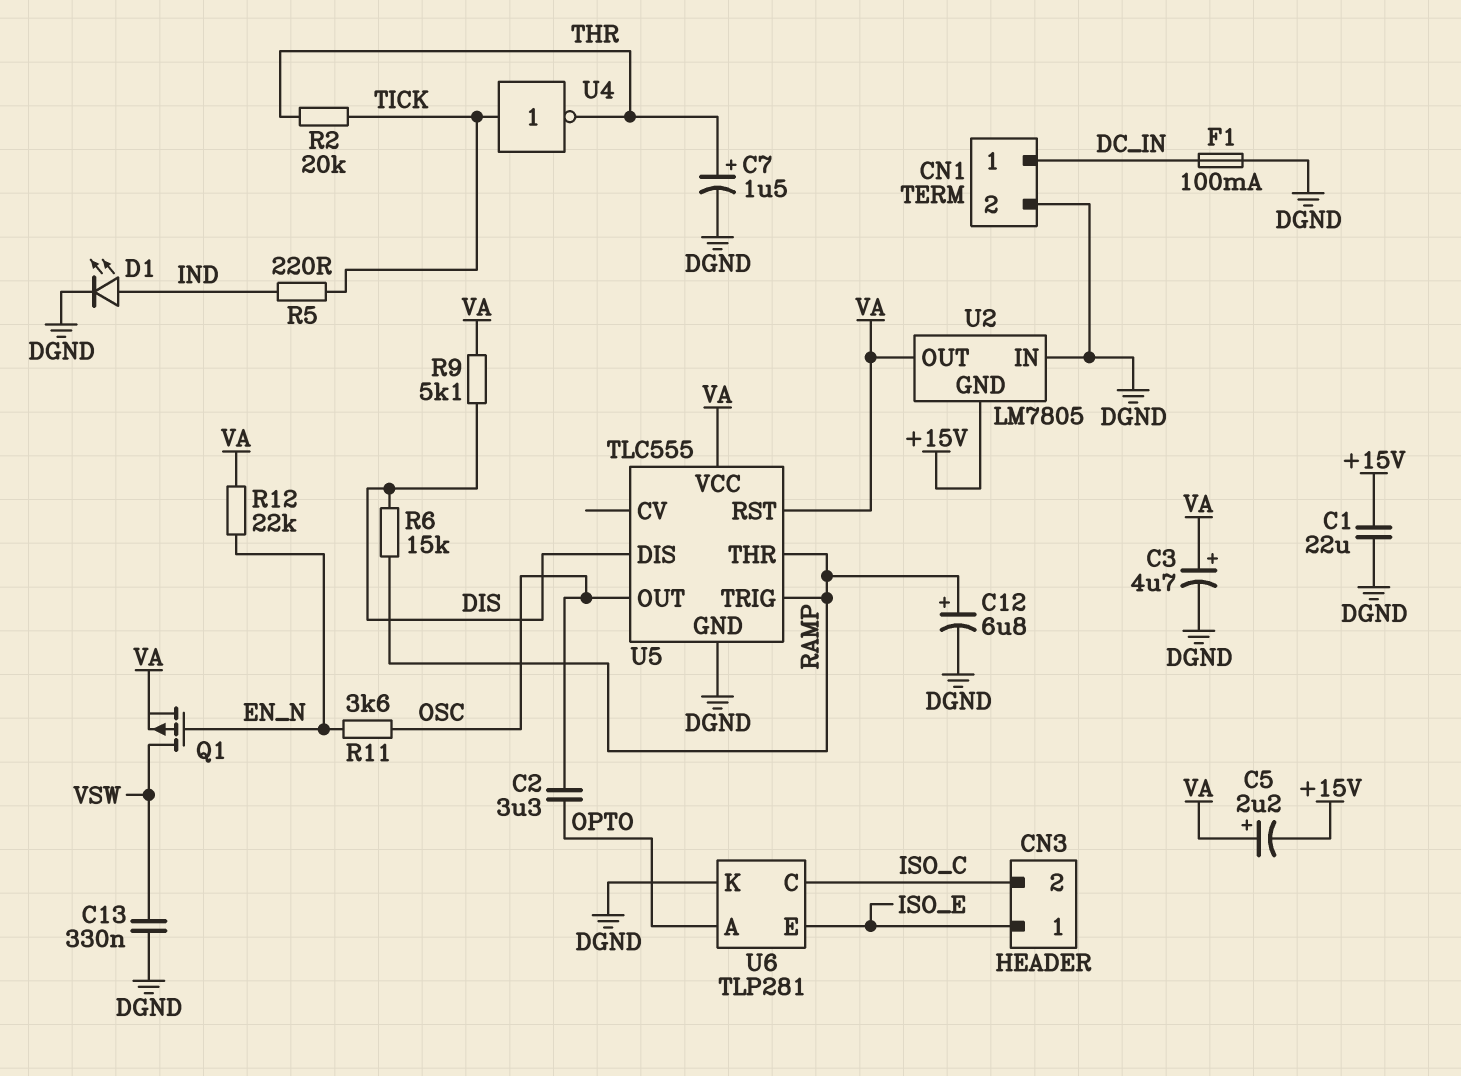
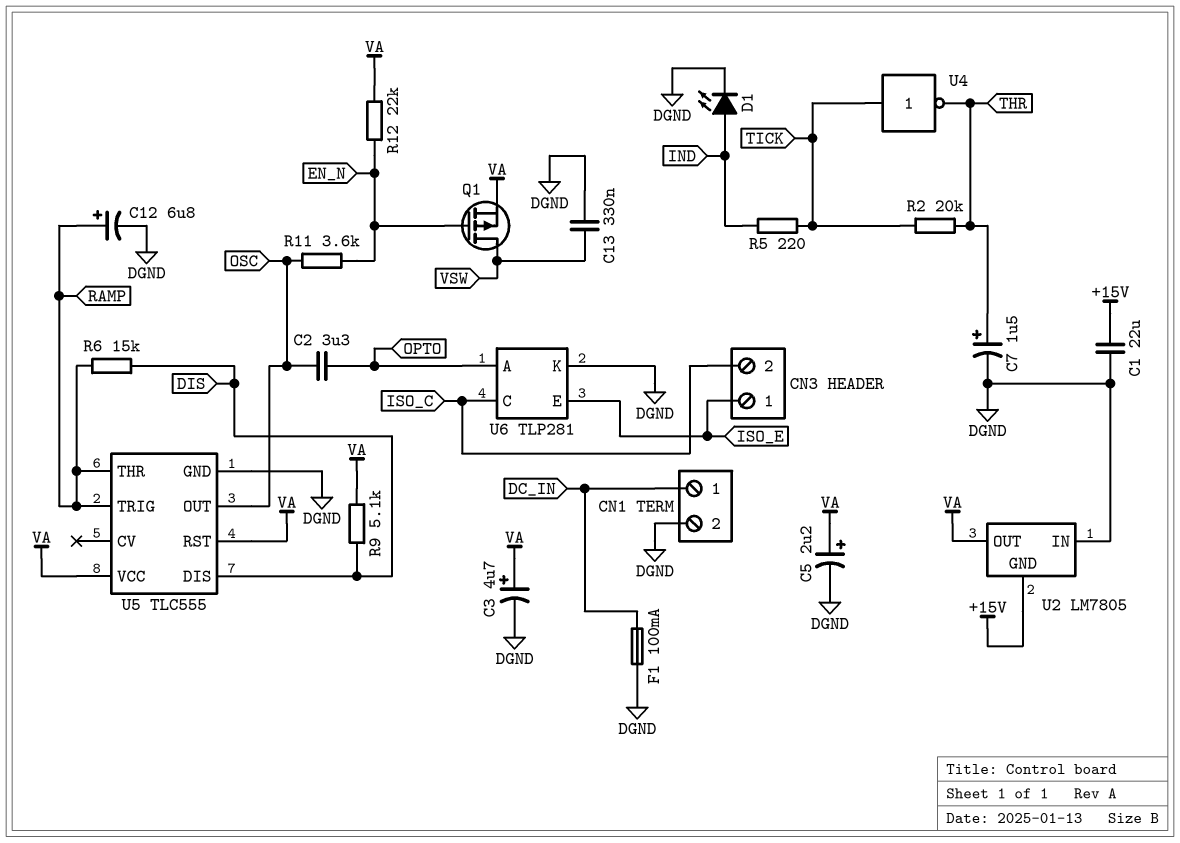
C5: 2.2uF (plus VA, minus +15V) -> 2.2uF (plus VA, minus DGND)

